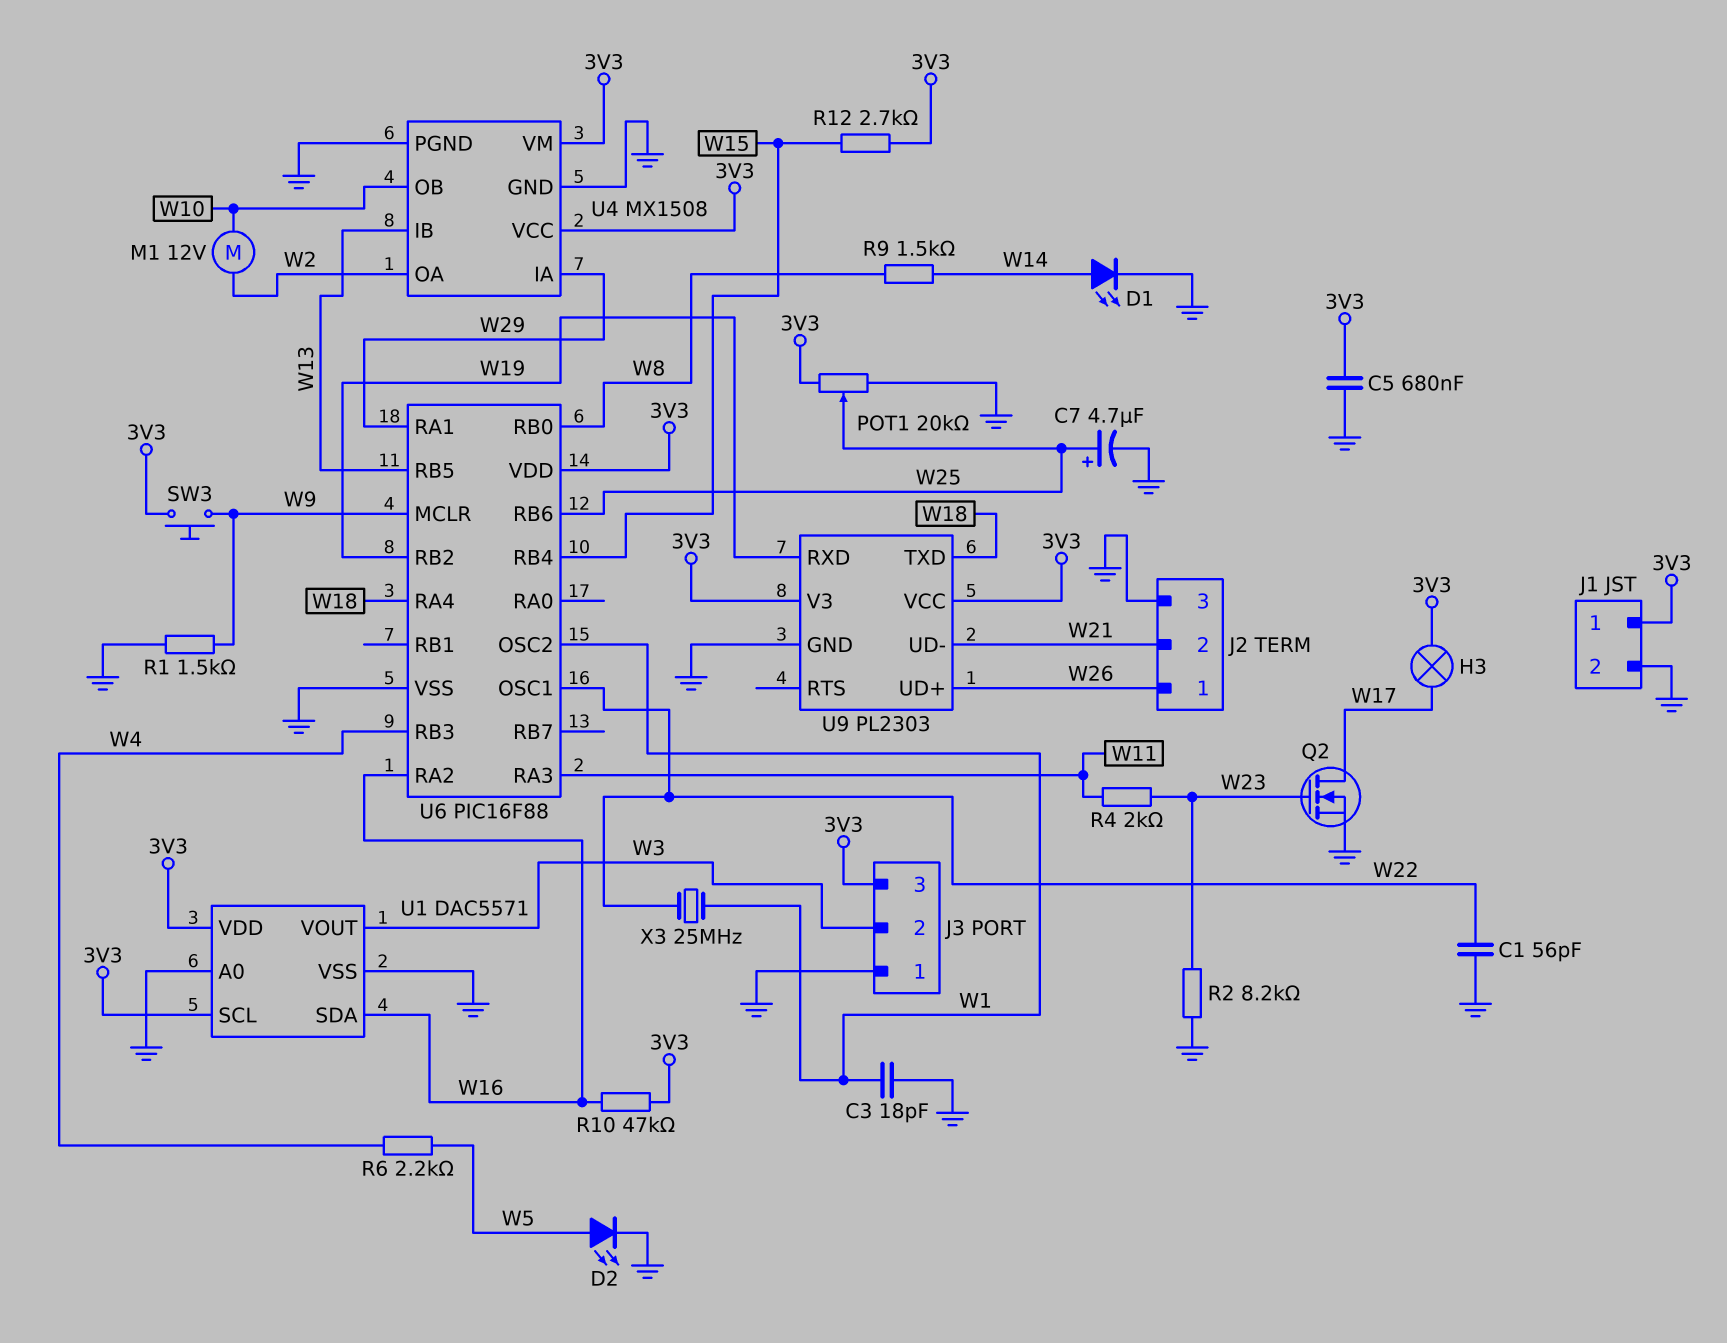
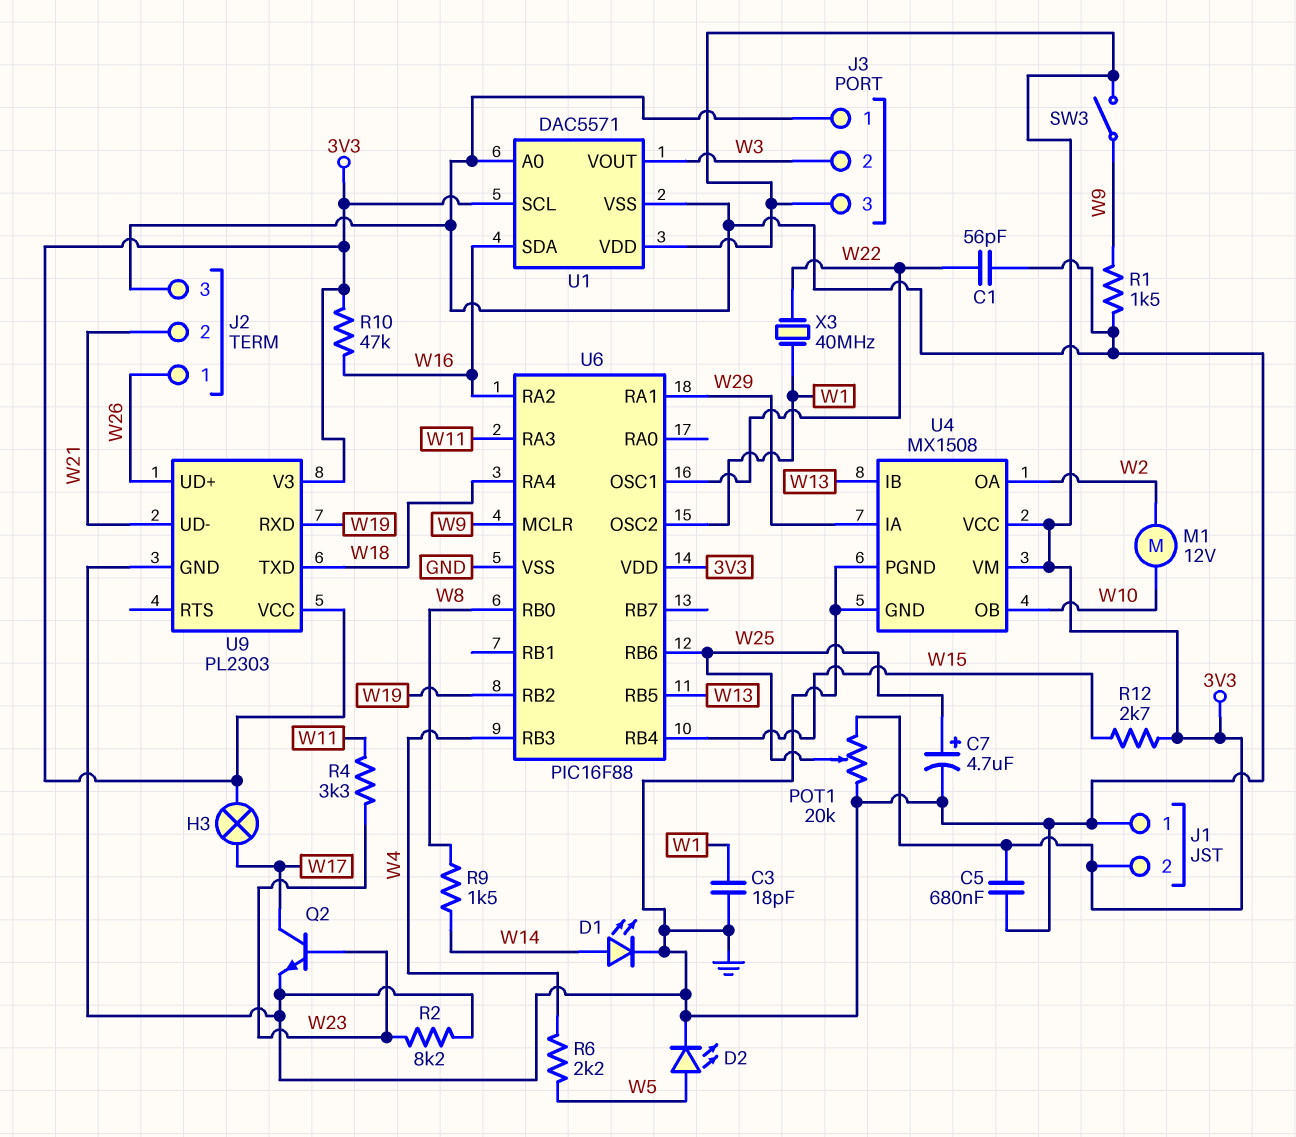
J1 pin 1: 3V3 -> GND
J1 pin 2: GND -> 3V3
Q2: NMOS (G W23, D W17, S GND) -> NPN (B W23, C W17, E GND)
R4: 2k (W11, W23) -> 3.3k (W11, W23)
SW3: button (3V3, W9) -> switch (3V3, W9)
X3: 25MHz (W1, W22) -> 40MHz (W1, W22)

